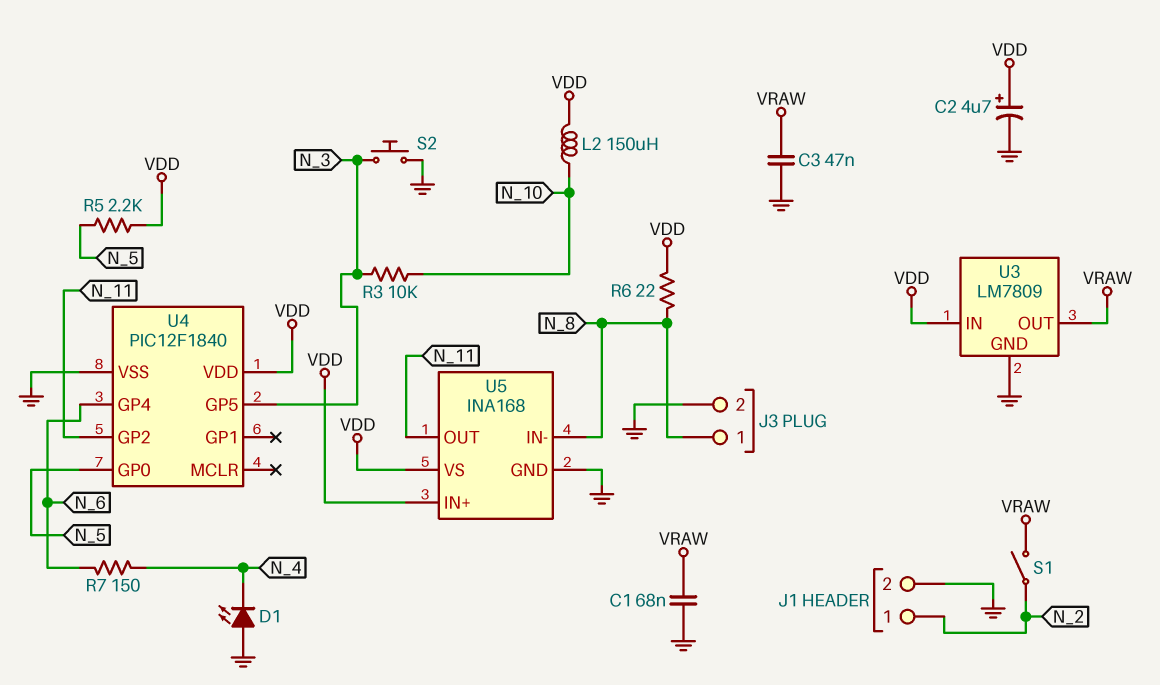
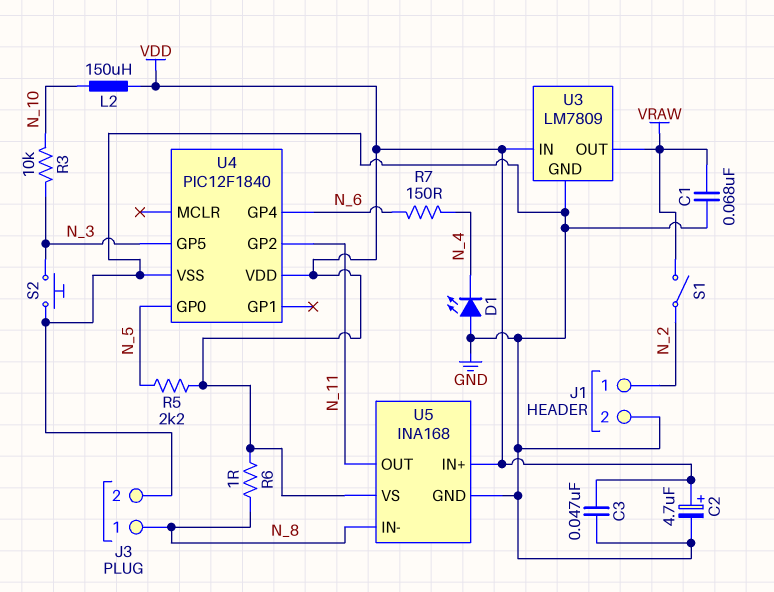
C3: 47nF (GND, VRAW) -> 47nF (GND, VDD)
R6: 22 (N_8, VDD) -> 1 (N_8, VDD)

